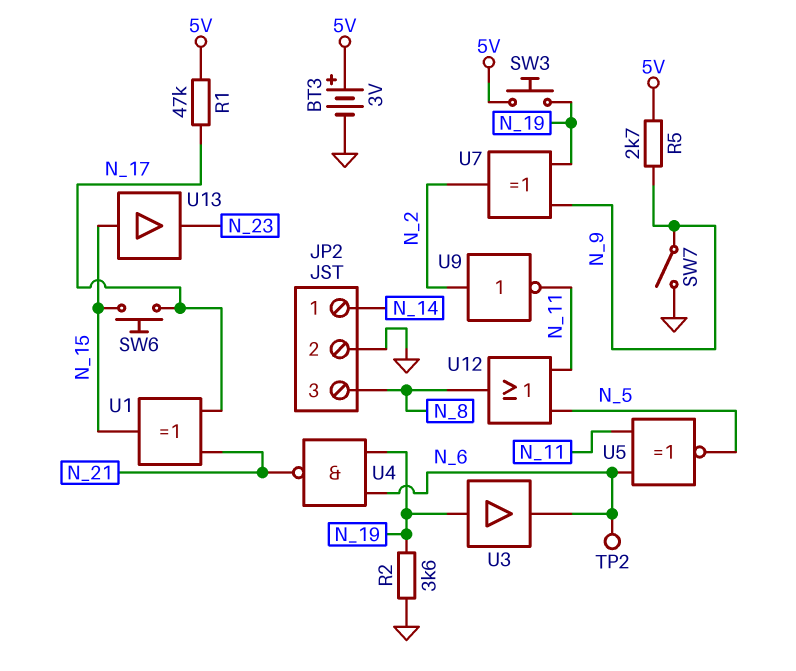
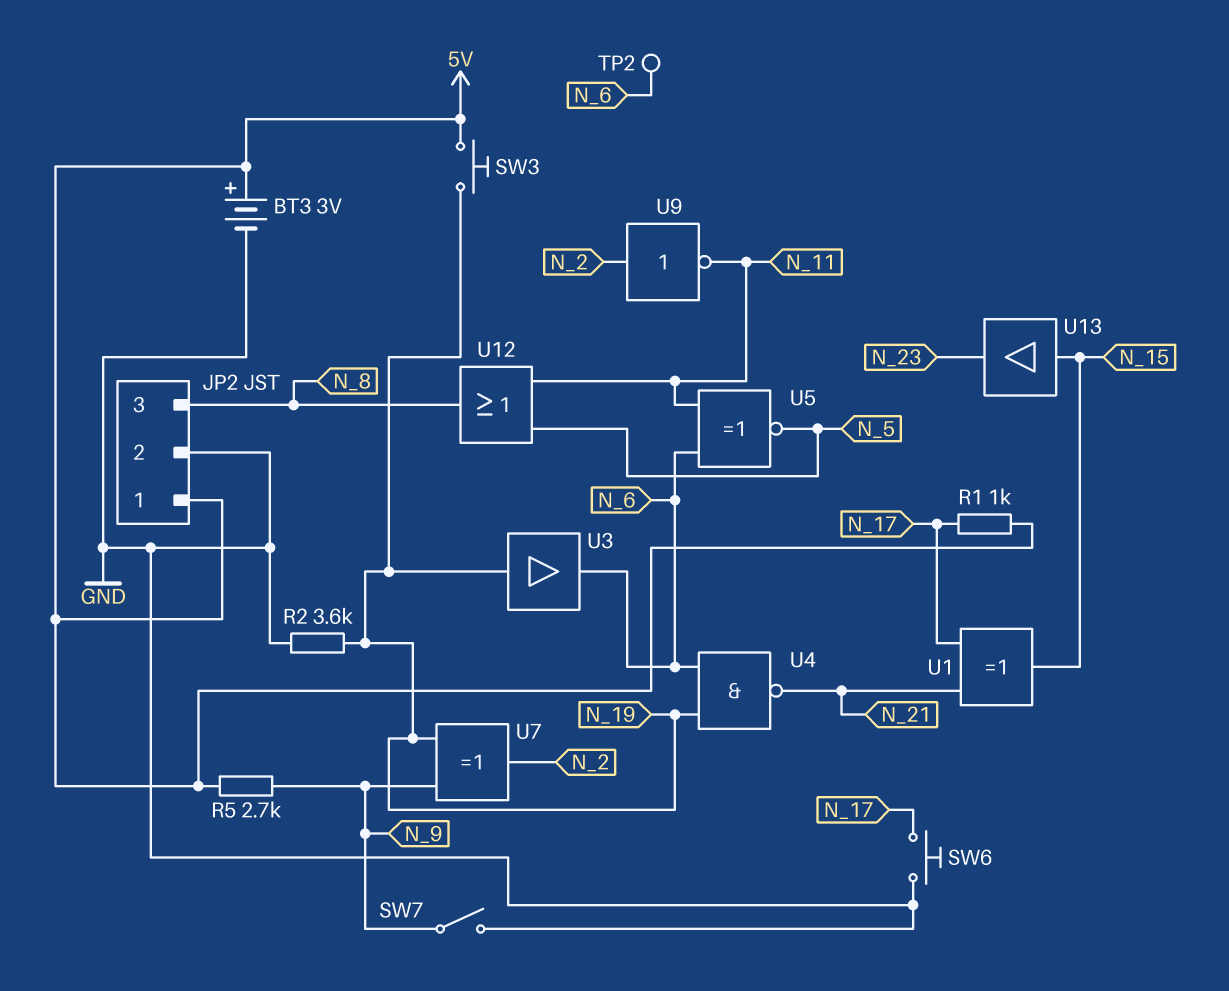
JP2 pin 1: N_14 -> 5V
R1: 47k (5V, N_17) -> 1k (5V, N_17)
SW6: button (N_15, N_17) -> button (GND, N_17)

